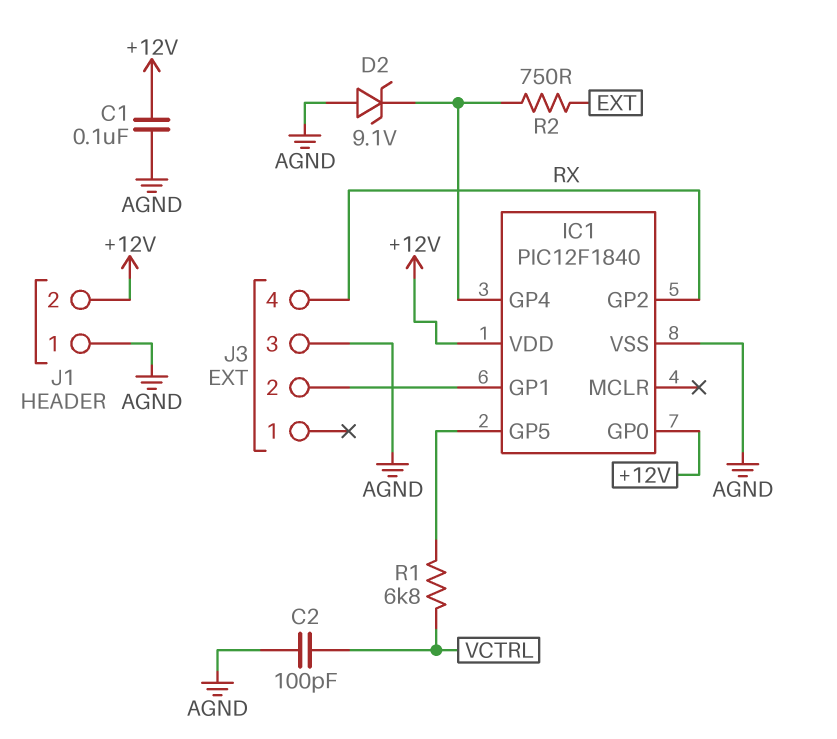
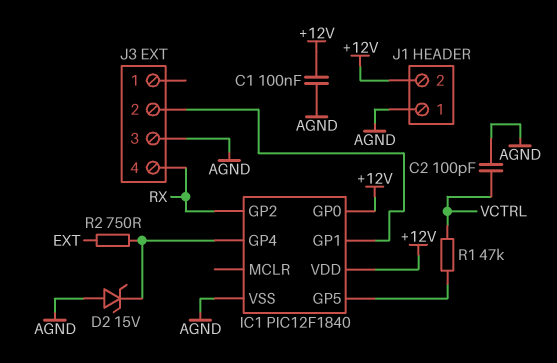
D2: zener 9.1V (A AGND, K IC1/GP4) -> zener 15V (A AGND, K IC1/GP4)
R1: 6.8k (IC1/GP5, VCTRL) -> 47k (IC1/GP5, VCTRL)

